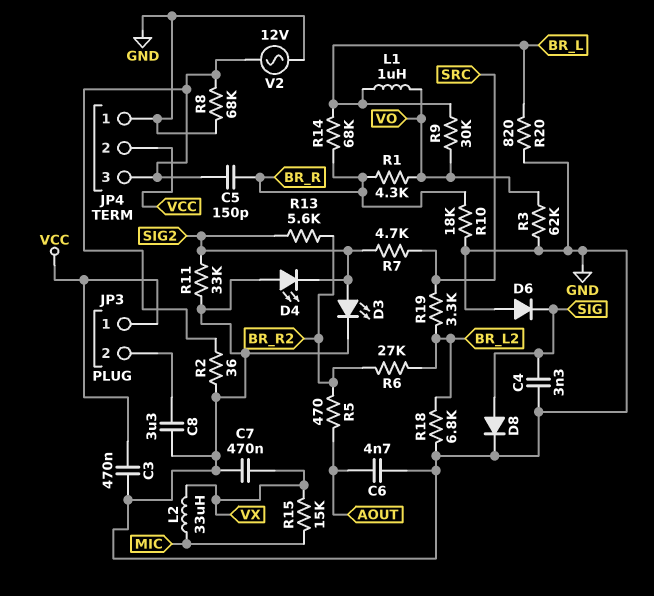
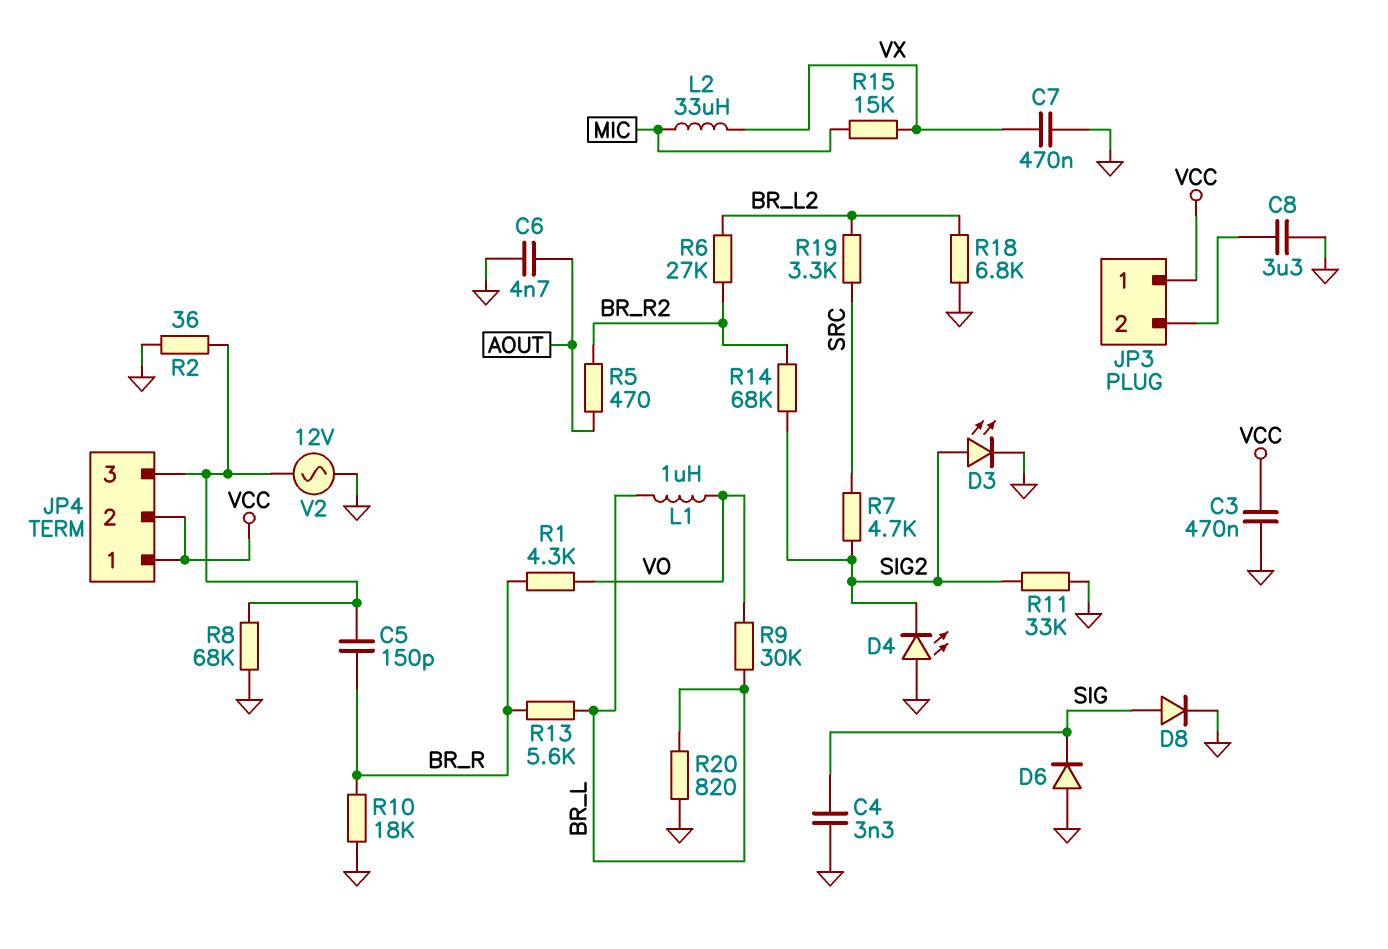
JP4 pin 1: GND -> VCC
R3: 62k (GND, VO) -> none
R13: 5.6k (BR_R2, SIG2) -> 5.6k (BR_L, BR_R)
R14: 68k (BR_L, BR_R) -> 68k (BR_R2, SIG2)

